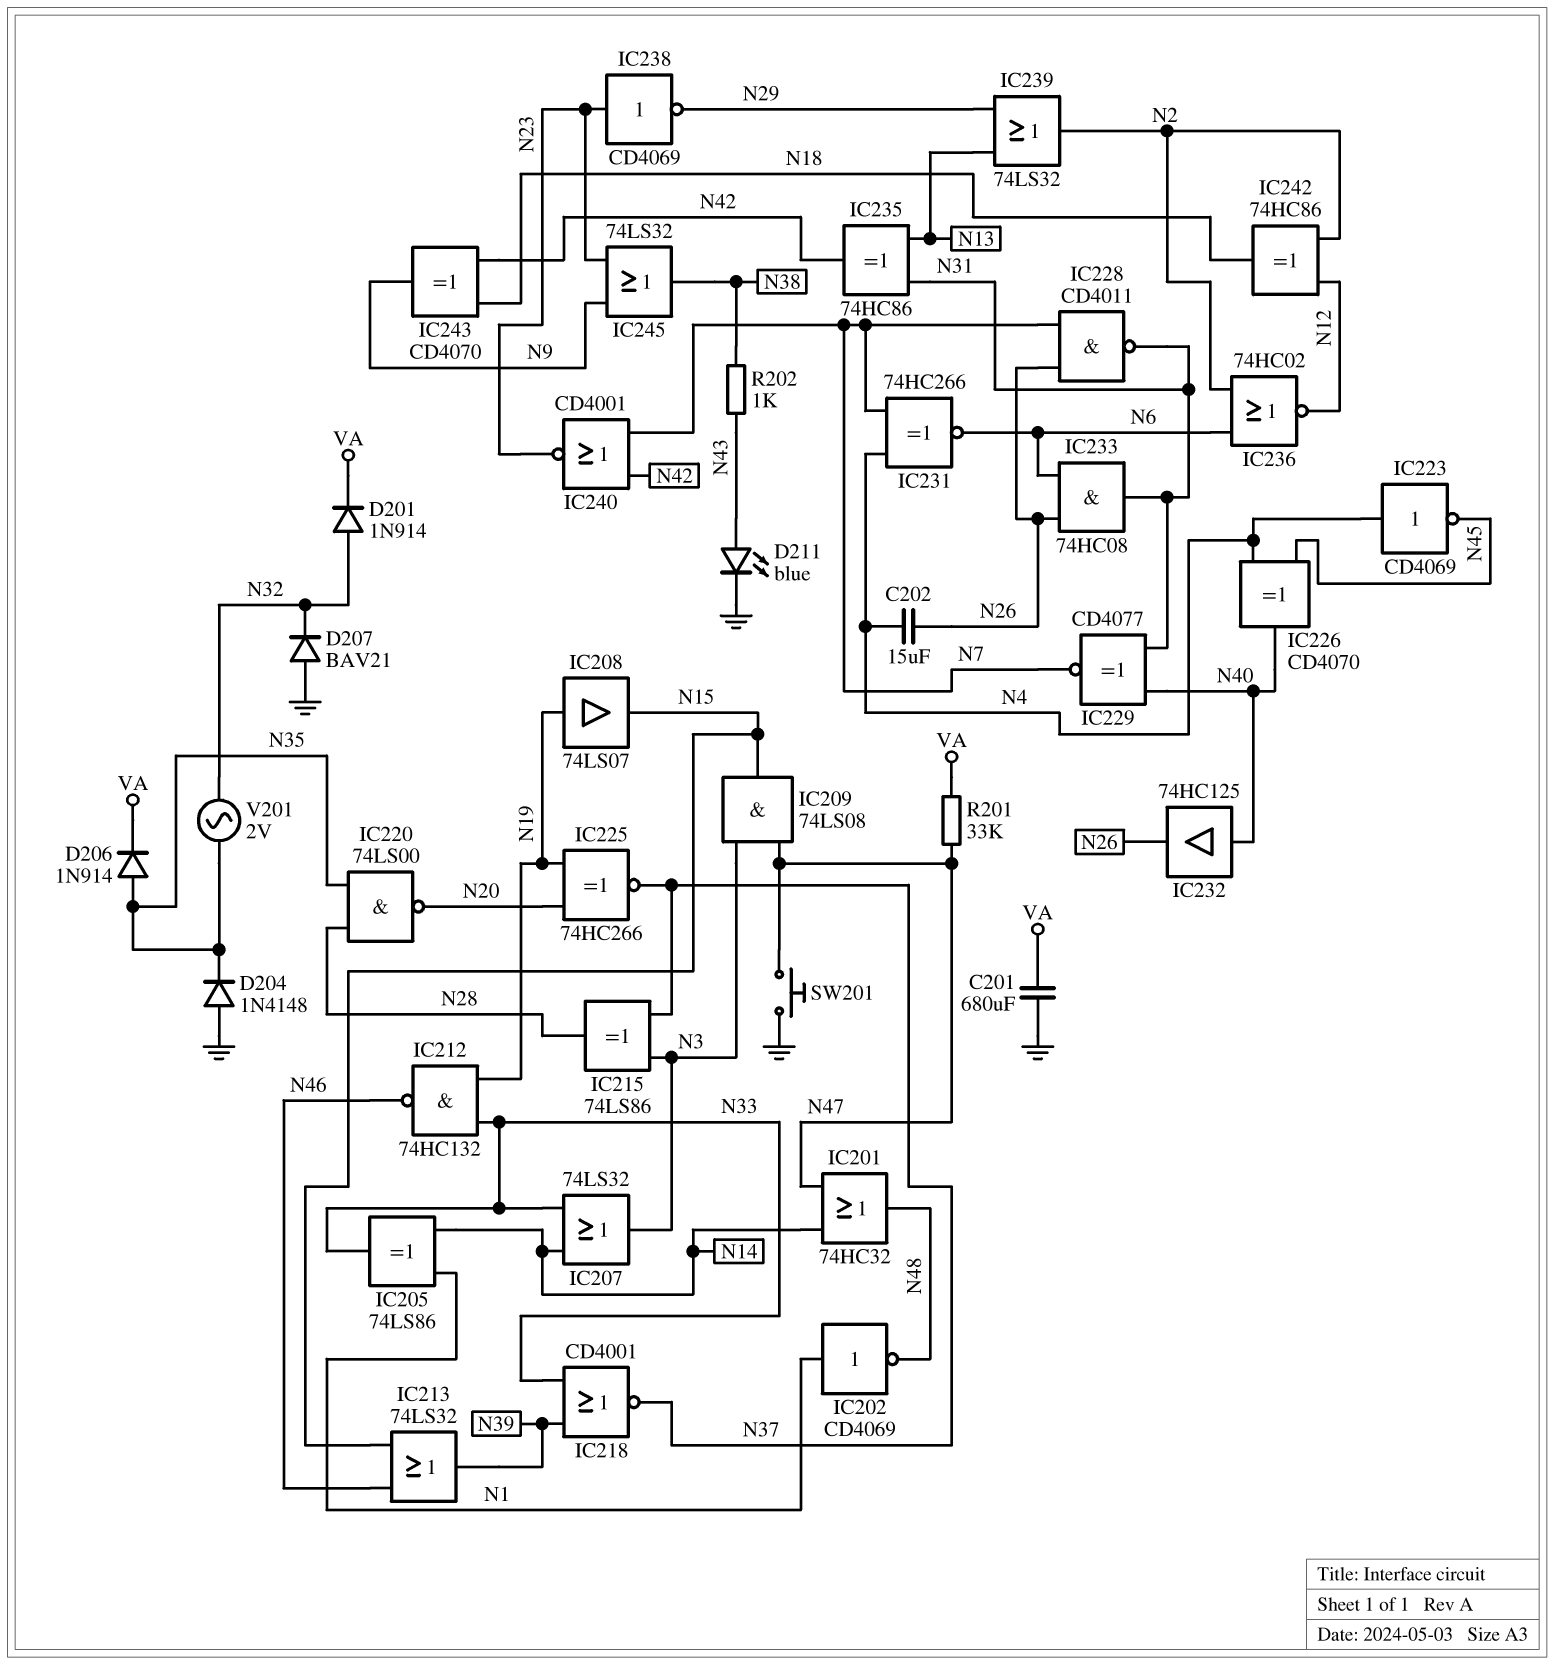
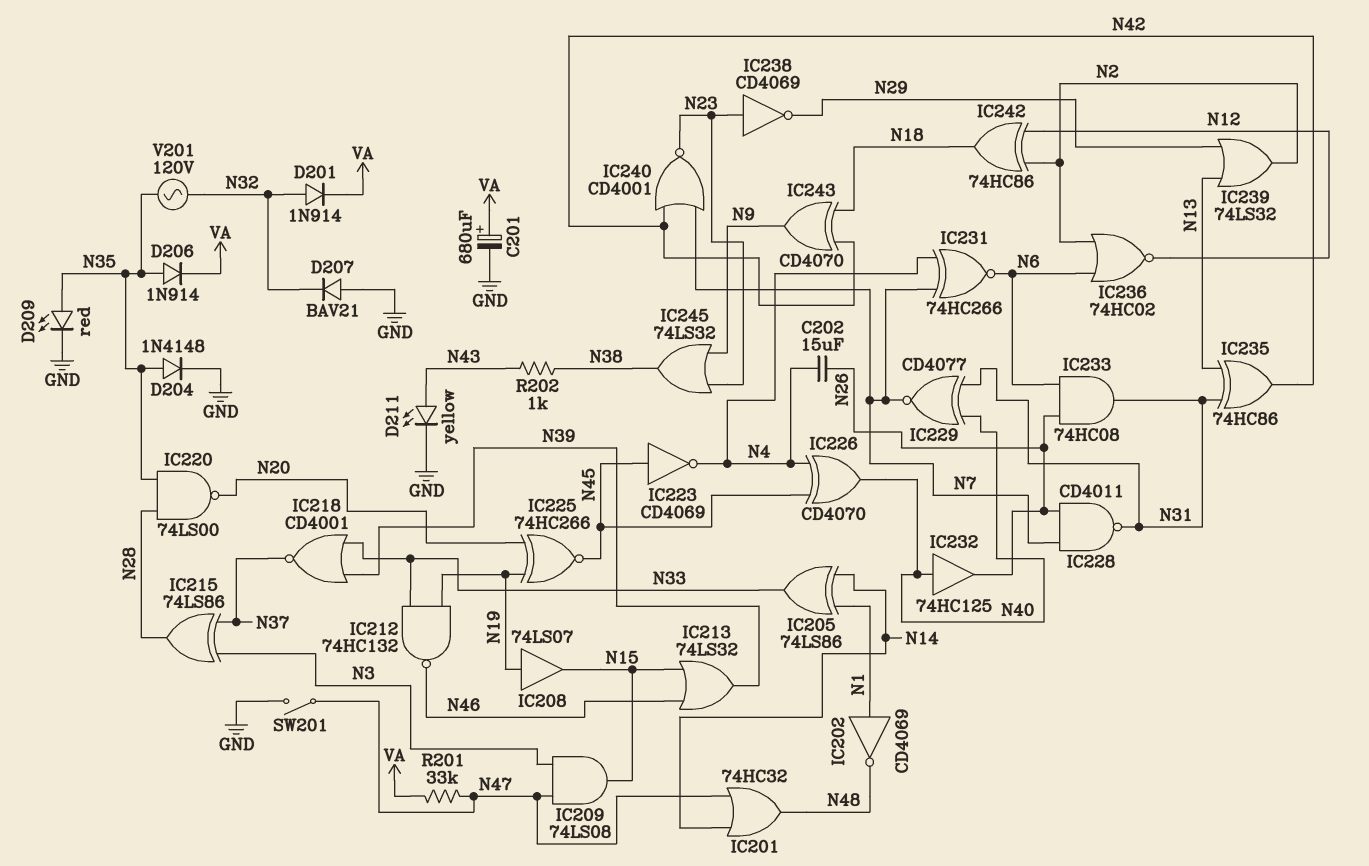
C201: 680uF (GND, VA) -> 680uF (plus VA, minus GND)
D204: diode 1N4148 (A GND, K N35) -> diode 1N4148 (A N35, K GND)
D209: none -> LED red (A N35, K GND)
D211: LED blue (A N43, K GND) -> LED yellow (A N43, K GND)
IC207: OR 74LS32 (in N14, in N33, out N3) -> none
IC223: NOT CD4069 (in N4, out N45) -> NOT CD4069 (in N45, out N4)
IC225: XNOR 74HC266 (in N19, in N20, out N37) -> XNOR 74HC266 (in N19, in N20, out N45)
SW201: button (GND, N47) -> switch (GND, N47)
V201: AC 2V (N32, N35) -> AC 120V (N32, N35)

